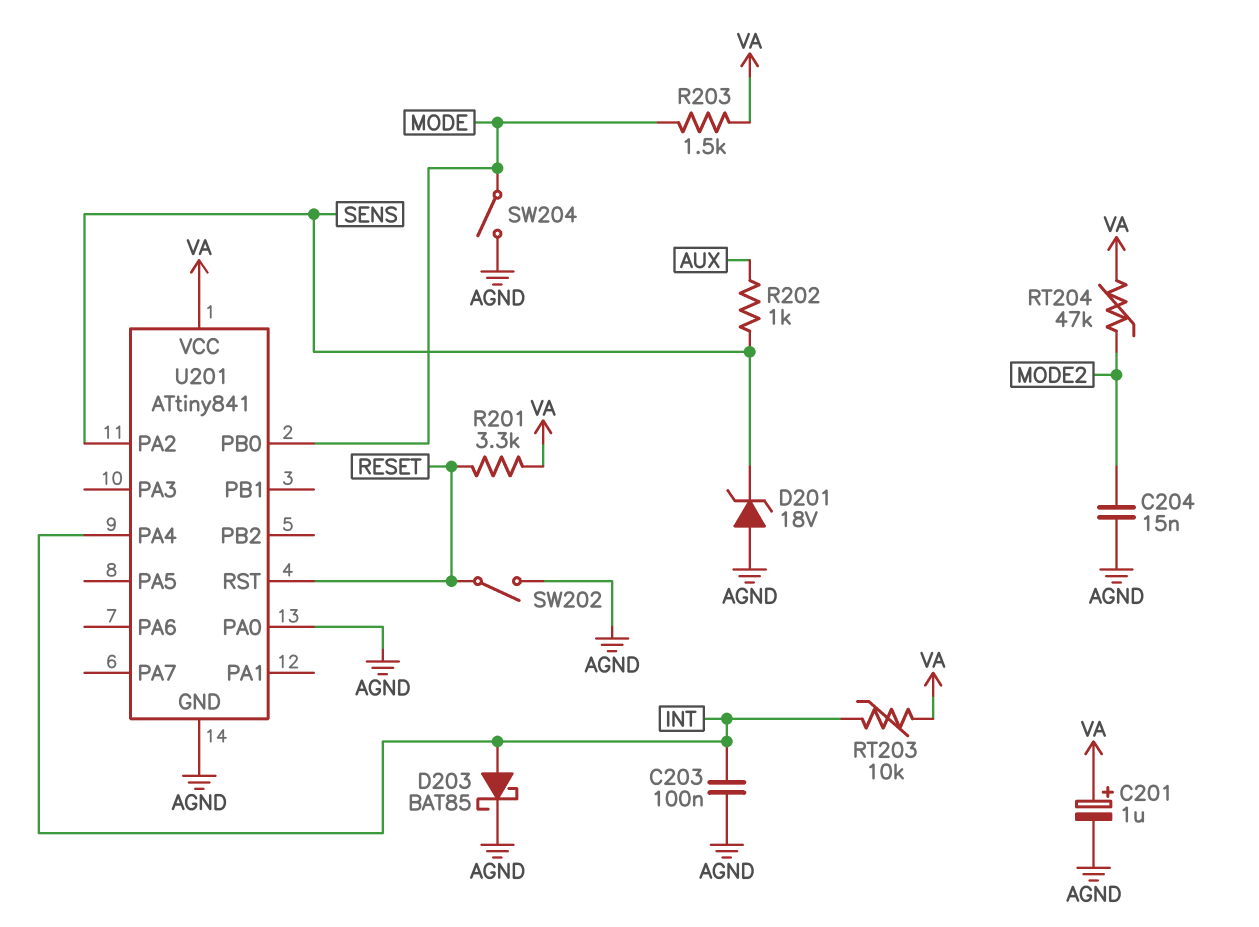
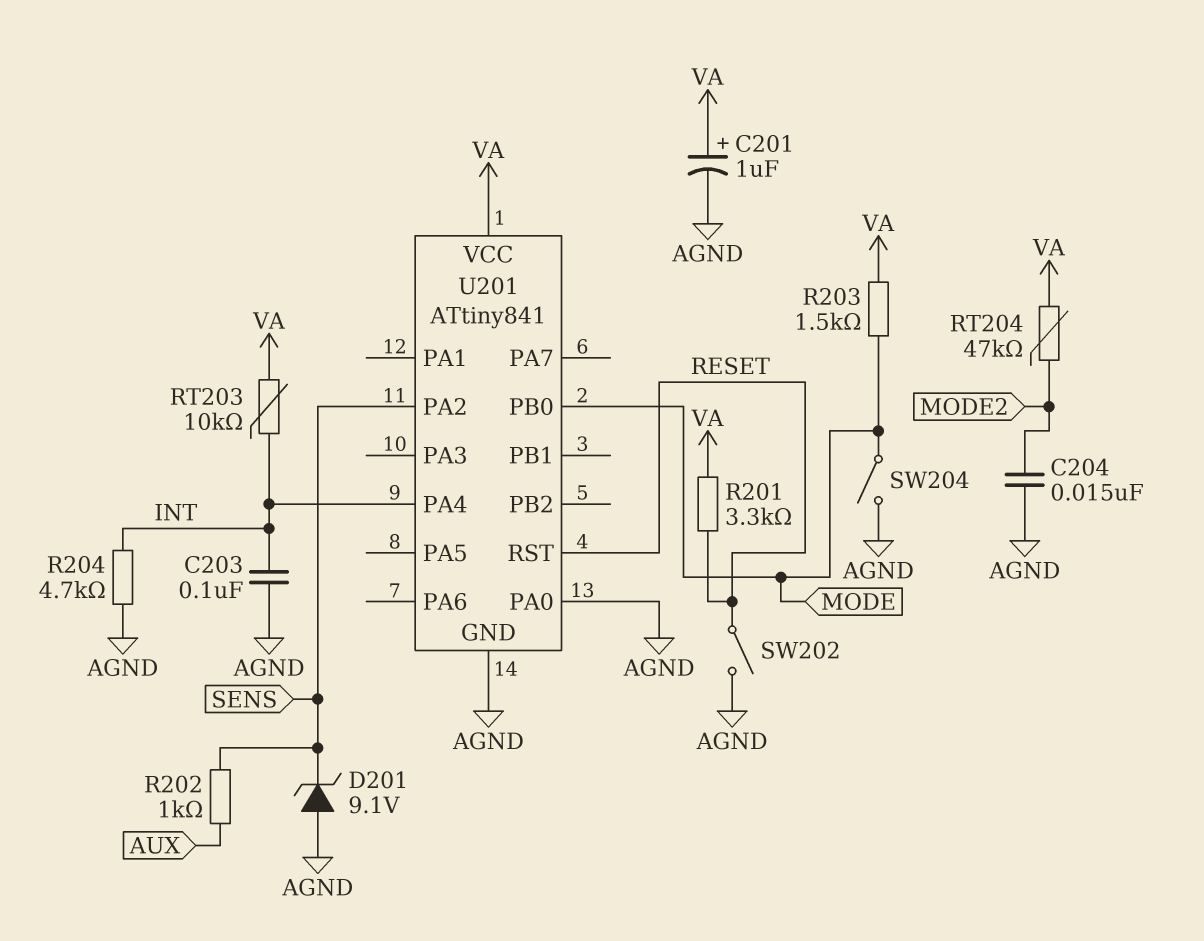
D201: zener 18V (A AGND, K SENS) -> zener 9.1V (A AGND, K SENS)
D203: schottky BAT85 (A INT, K AGND) -> none
R204: none -> 4.7k (AGND, INT)

